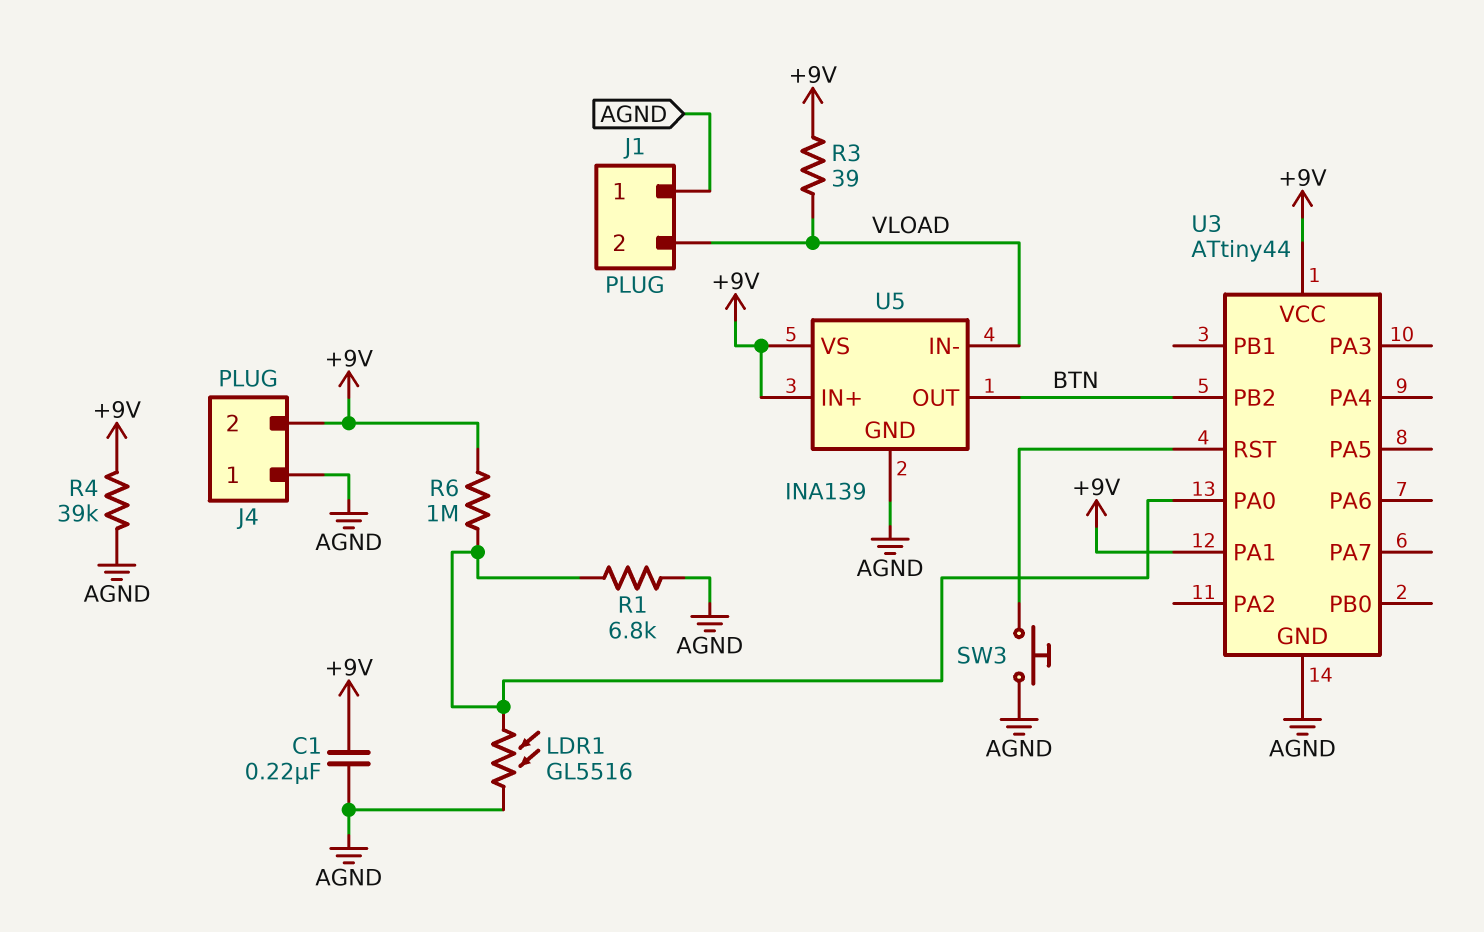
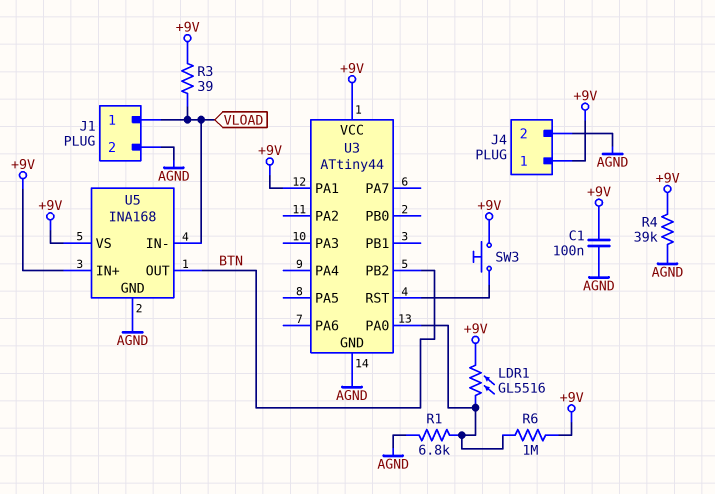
C1: 220nF (+9V, AGND) -> 100nF (+9V, AGND)
J1 pin 1: AGND -> VLOAD
J1 pin 2: VLOAD -> AGND
J4 pin 1: AGND -> +9V
J4 pin 2: +9V -> AGND
LDR1: GL5516 (AGND, U3/PA0) -> GL5516 (+9V, U3/PA0)
SW3: button (AGND, U3/RST) -> button (+9V, U3/RST)
U5: INA139 -> INA168

